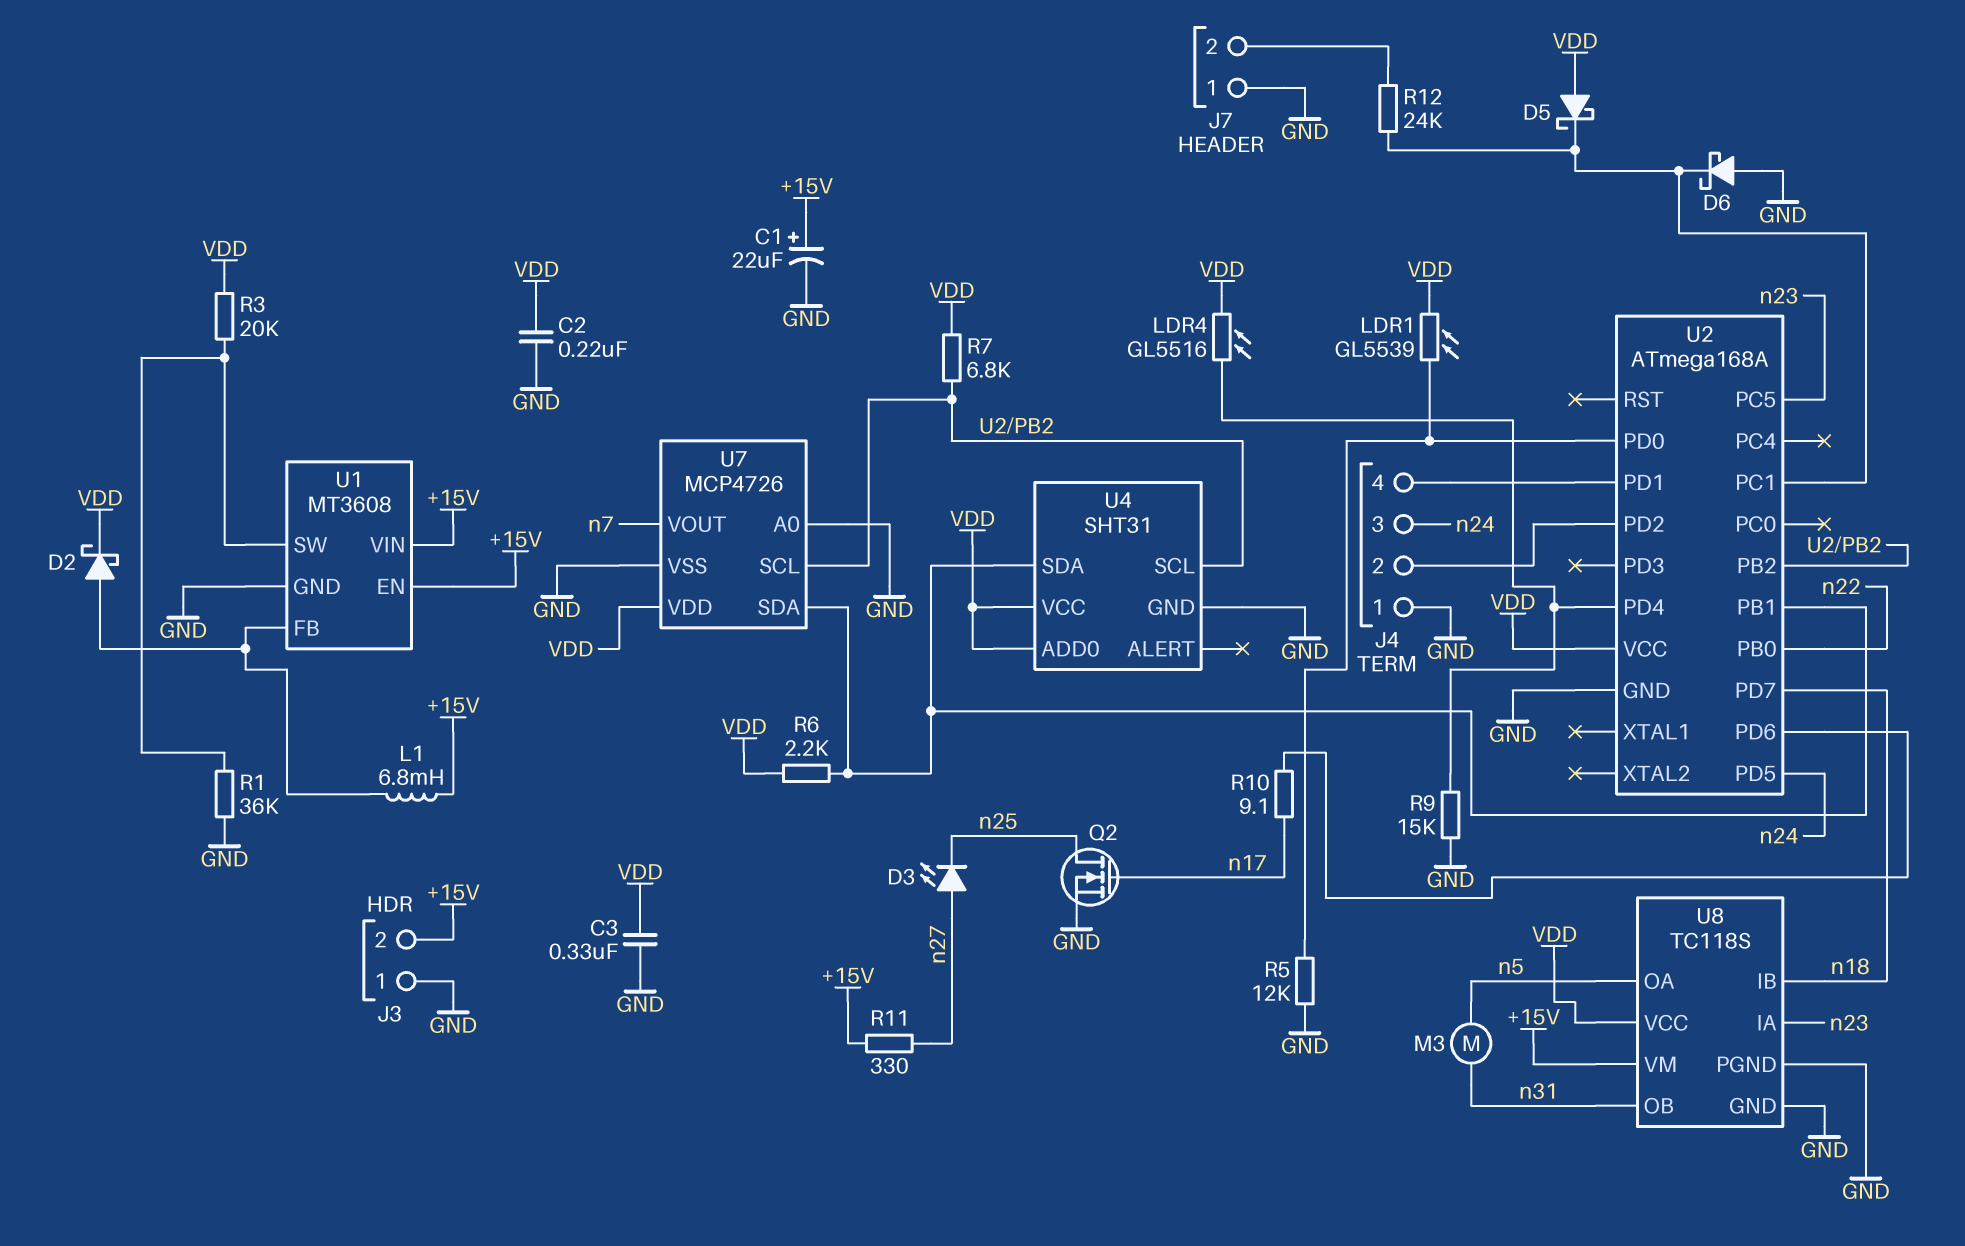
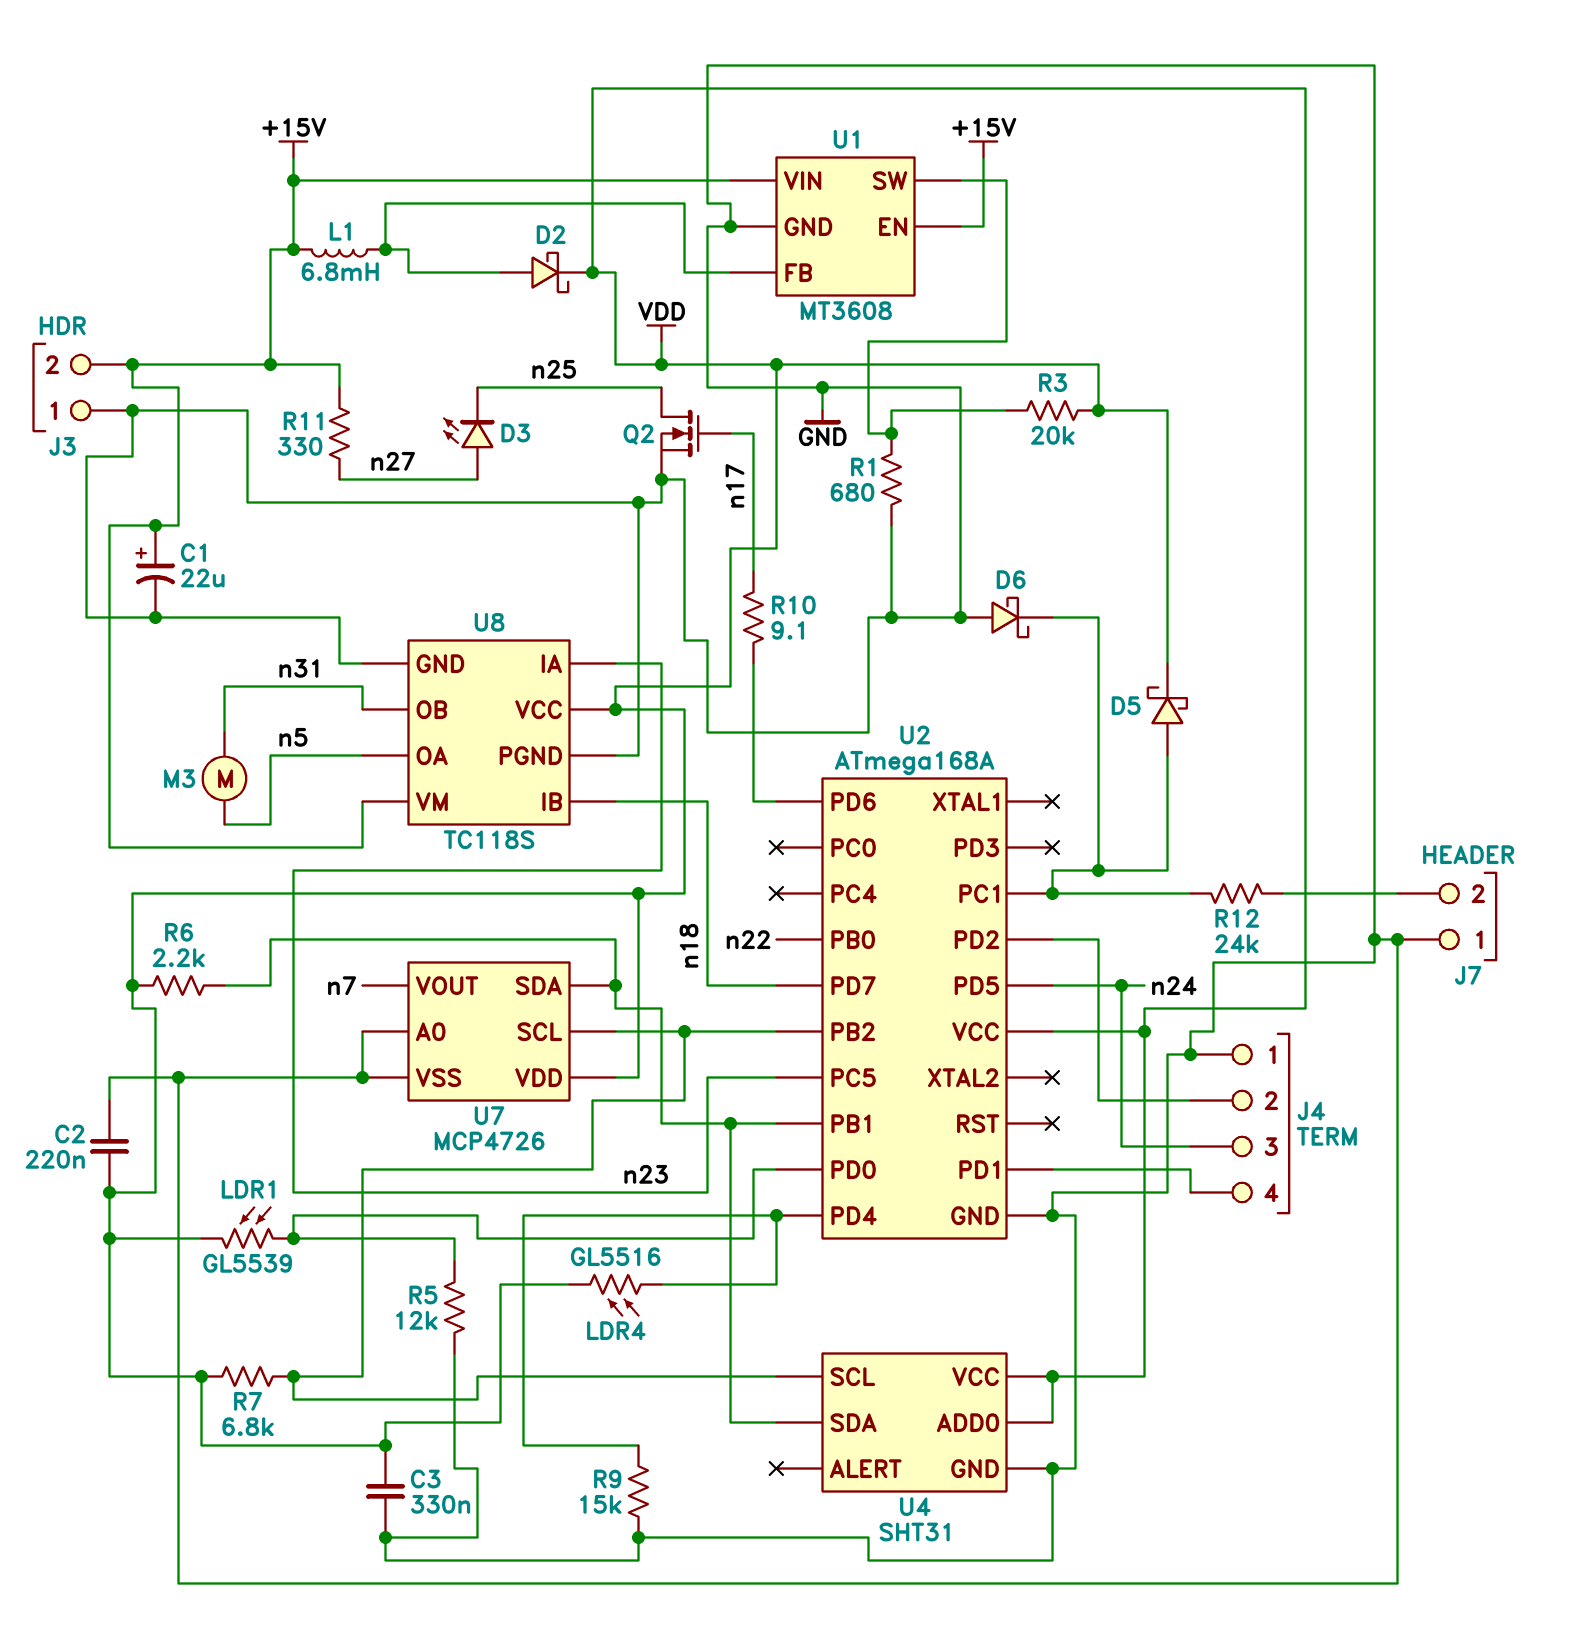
D5: schottky (A VDD, K U2/PC1) -> schottky (A U2/PC1, K VDD)
R1: 36k (GND, U1/SW) -> 680 (GND, U1/SW)

